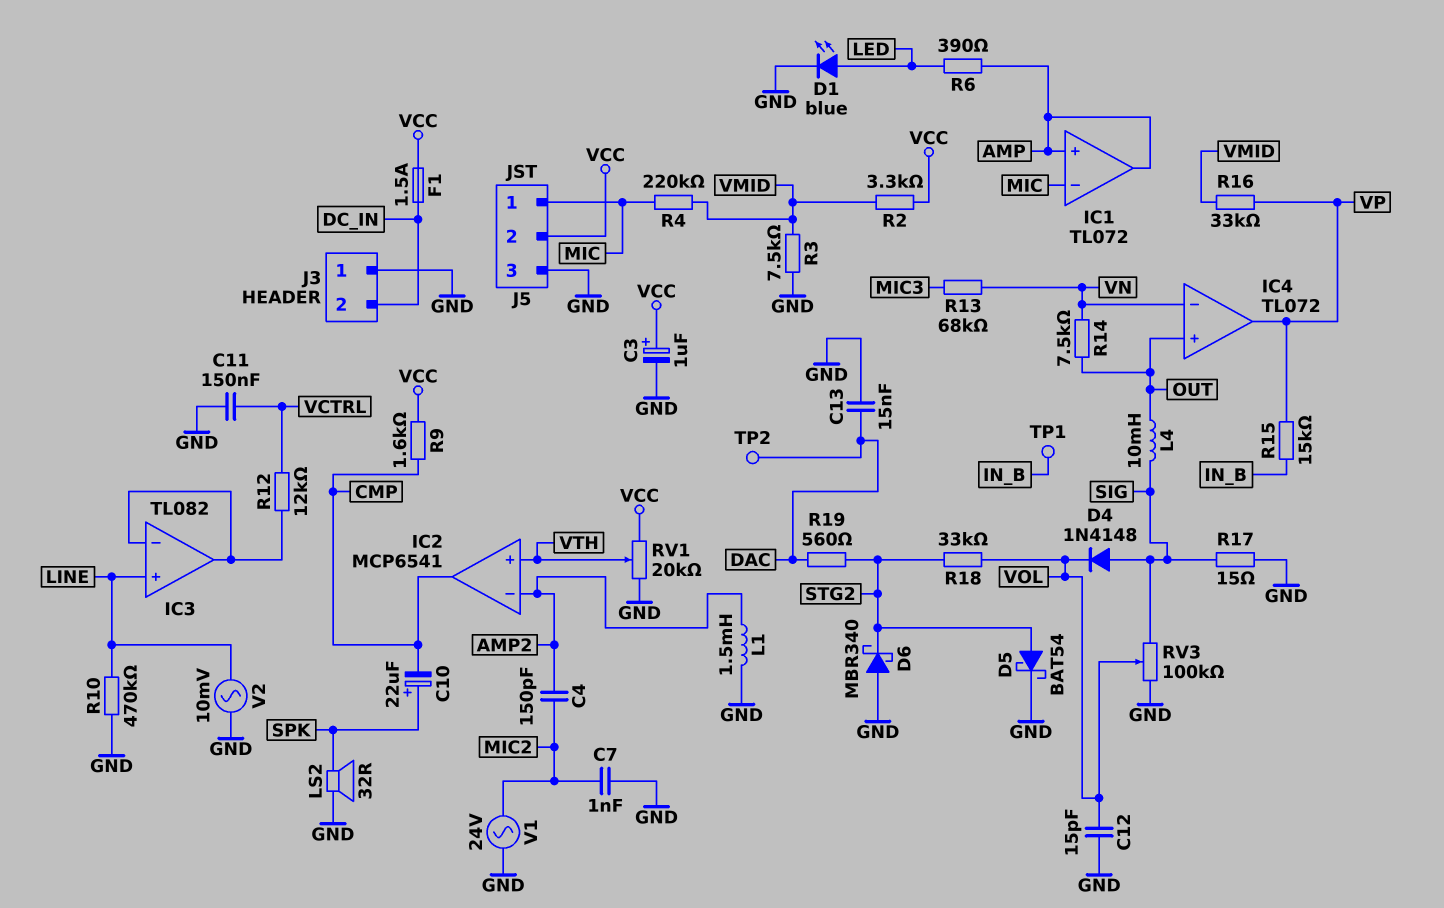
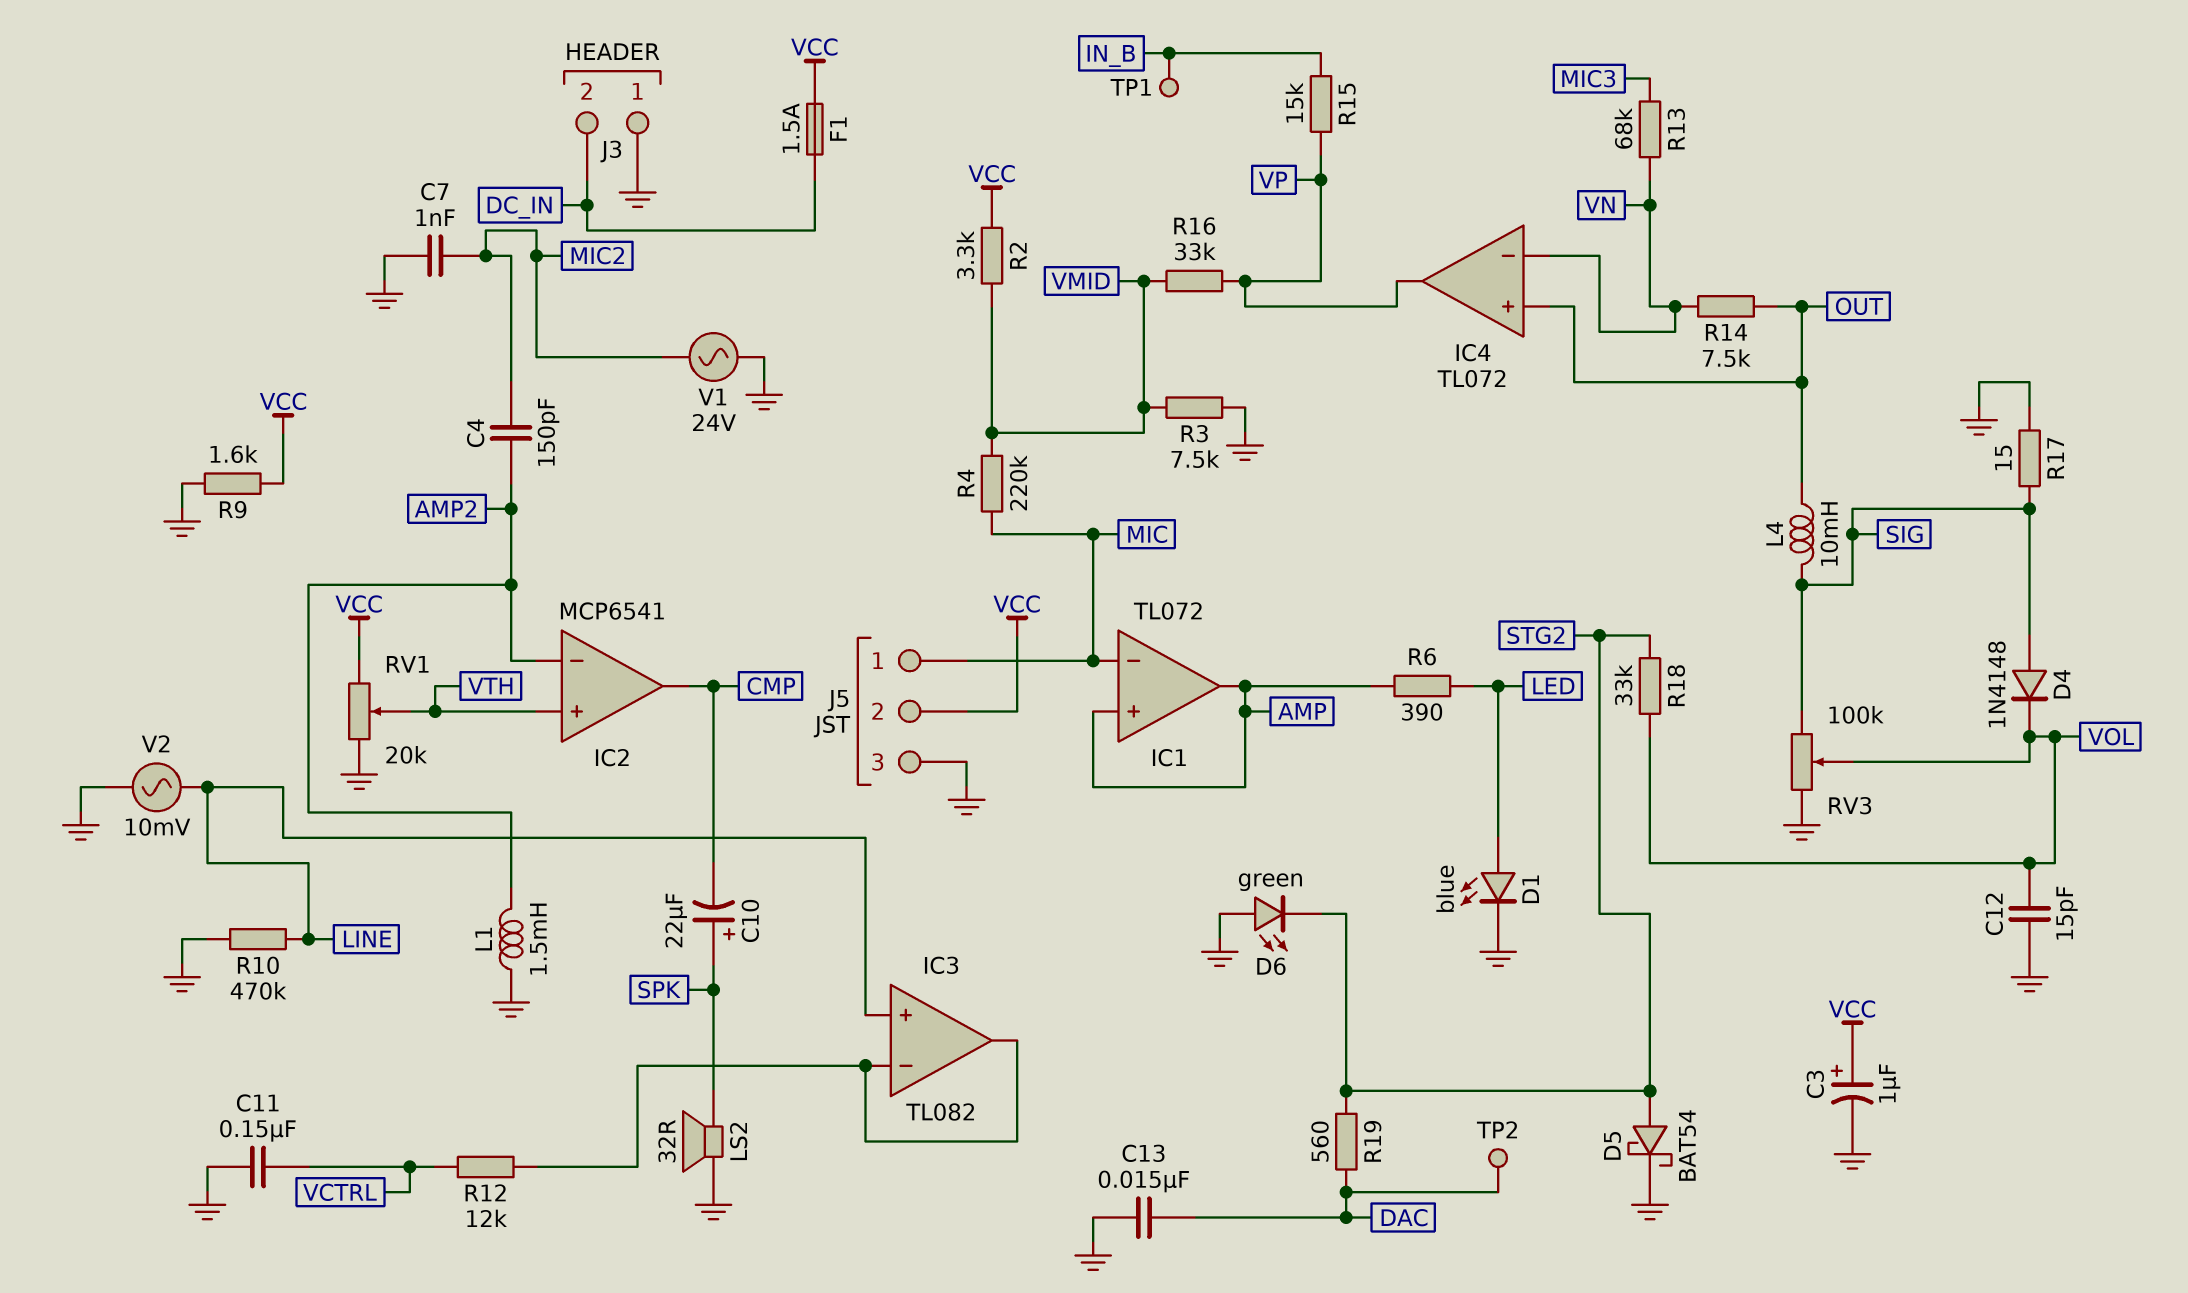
D6: schottky MBR340 (A GND, K STG2) -> LED green (A GND, K STG2)
R9: 1.6k (CMP, VCC) -> 1.6k (GND, VCC)

